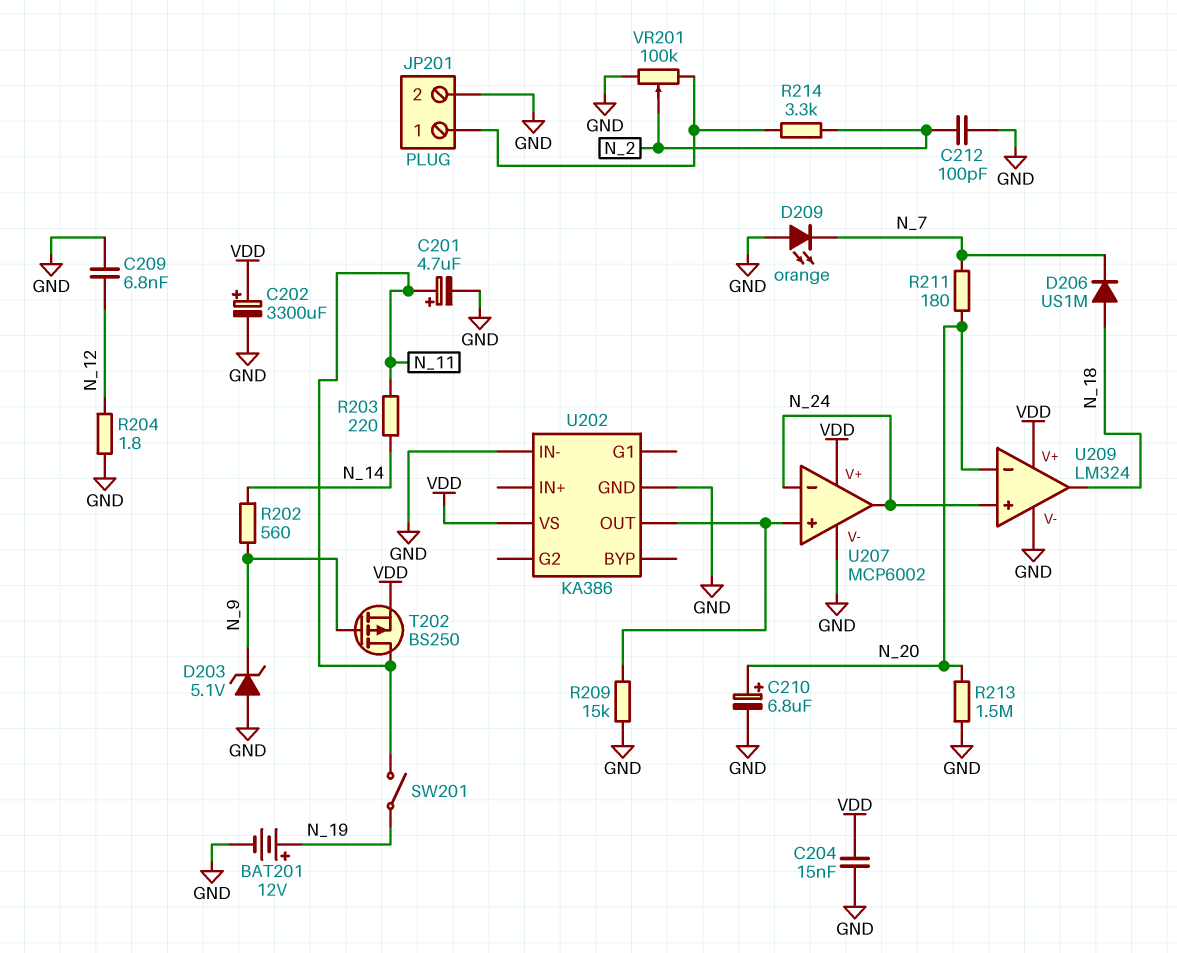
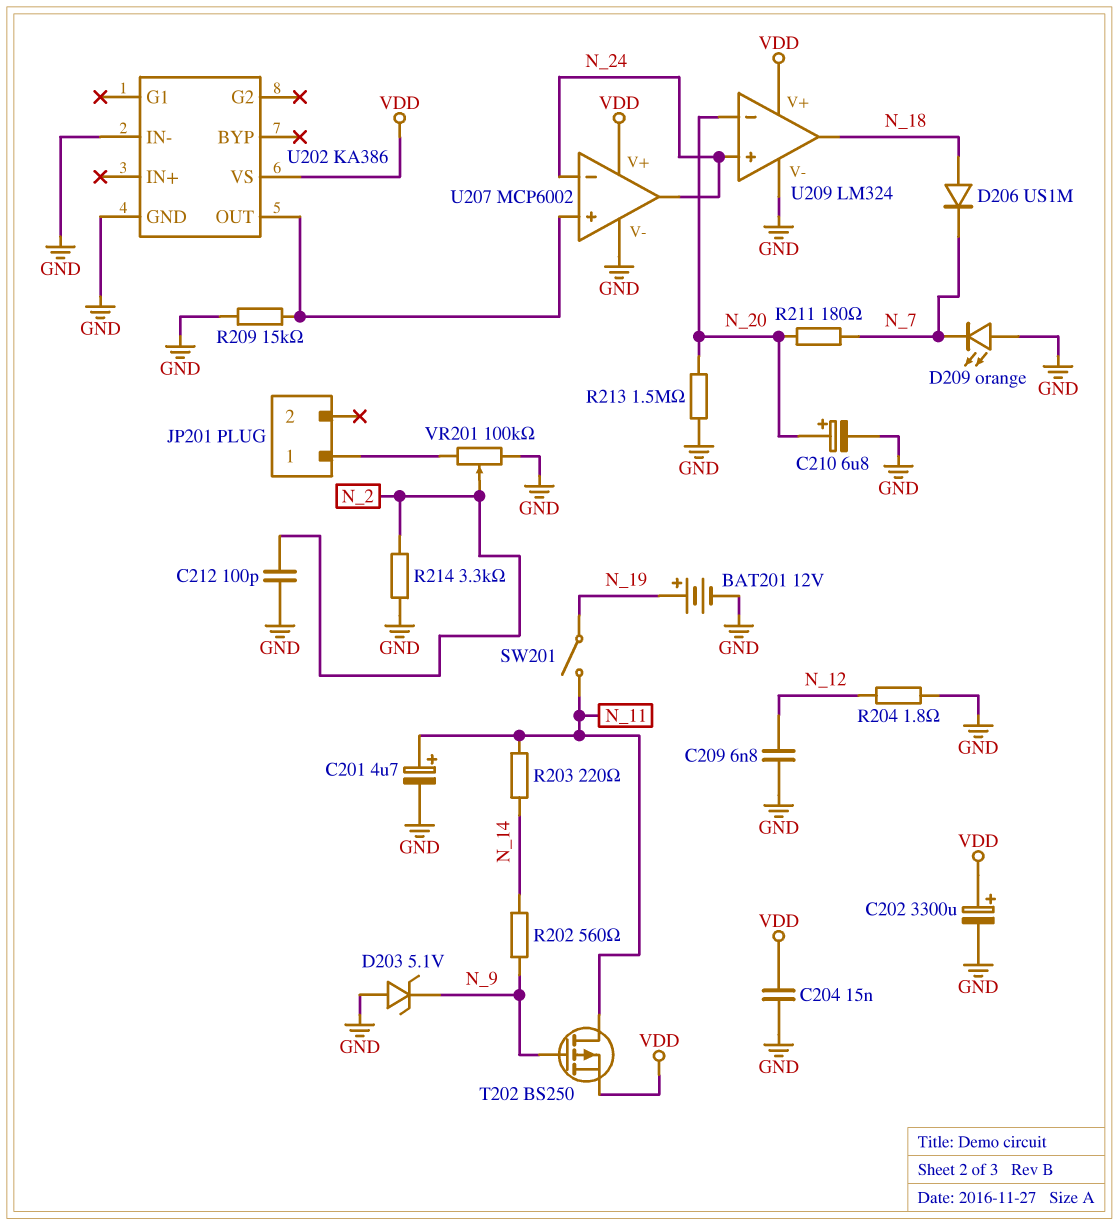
JP201 pin 2: GND -> none
R214: 3.3k (JP201/1, N_2) -> 3.3k (GND, N_2)

